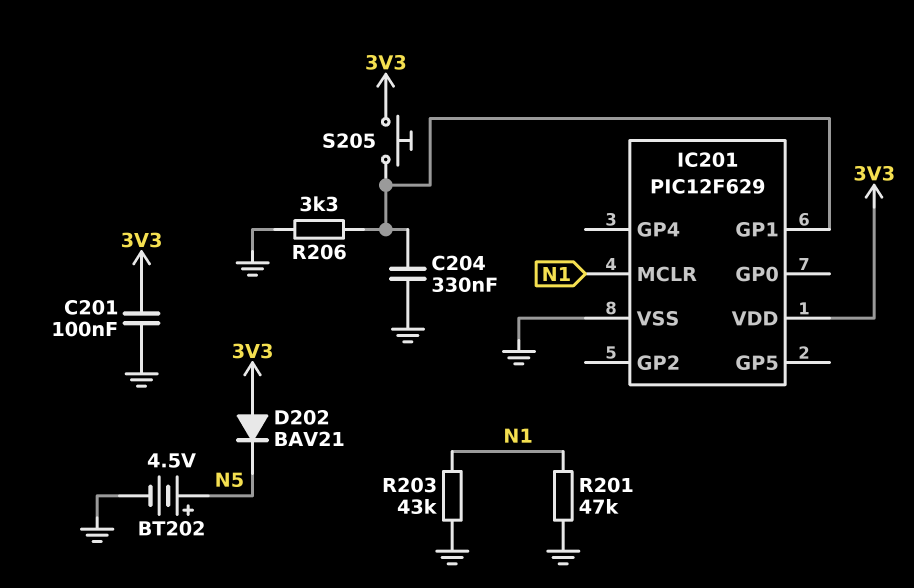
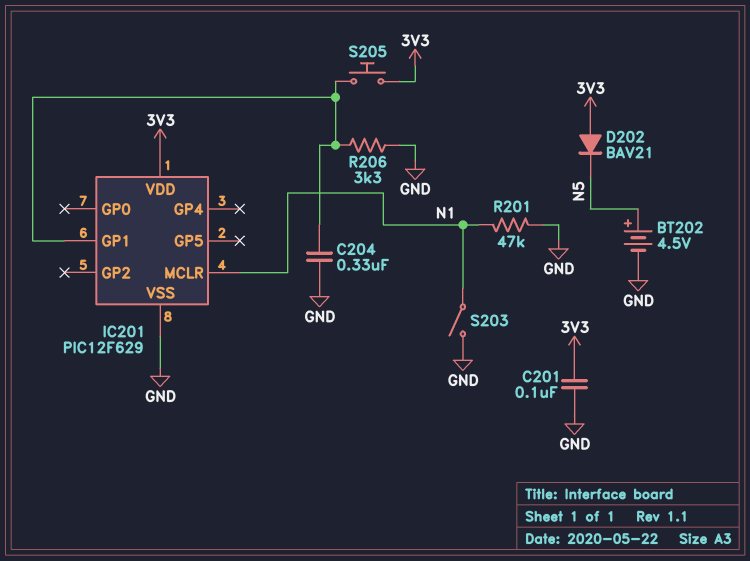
R203: 43k (GND, N1) -> none
S203: none -> switch (GND, N1)

